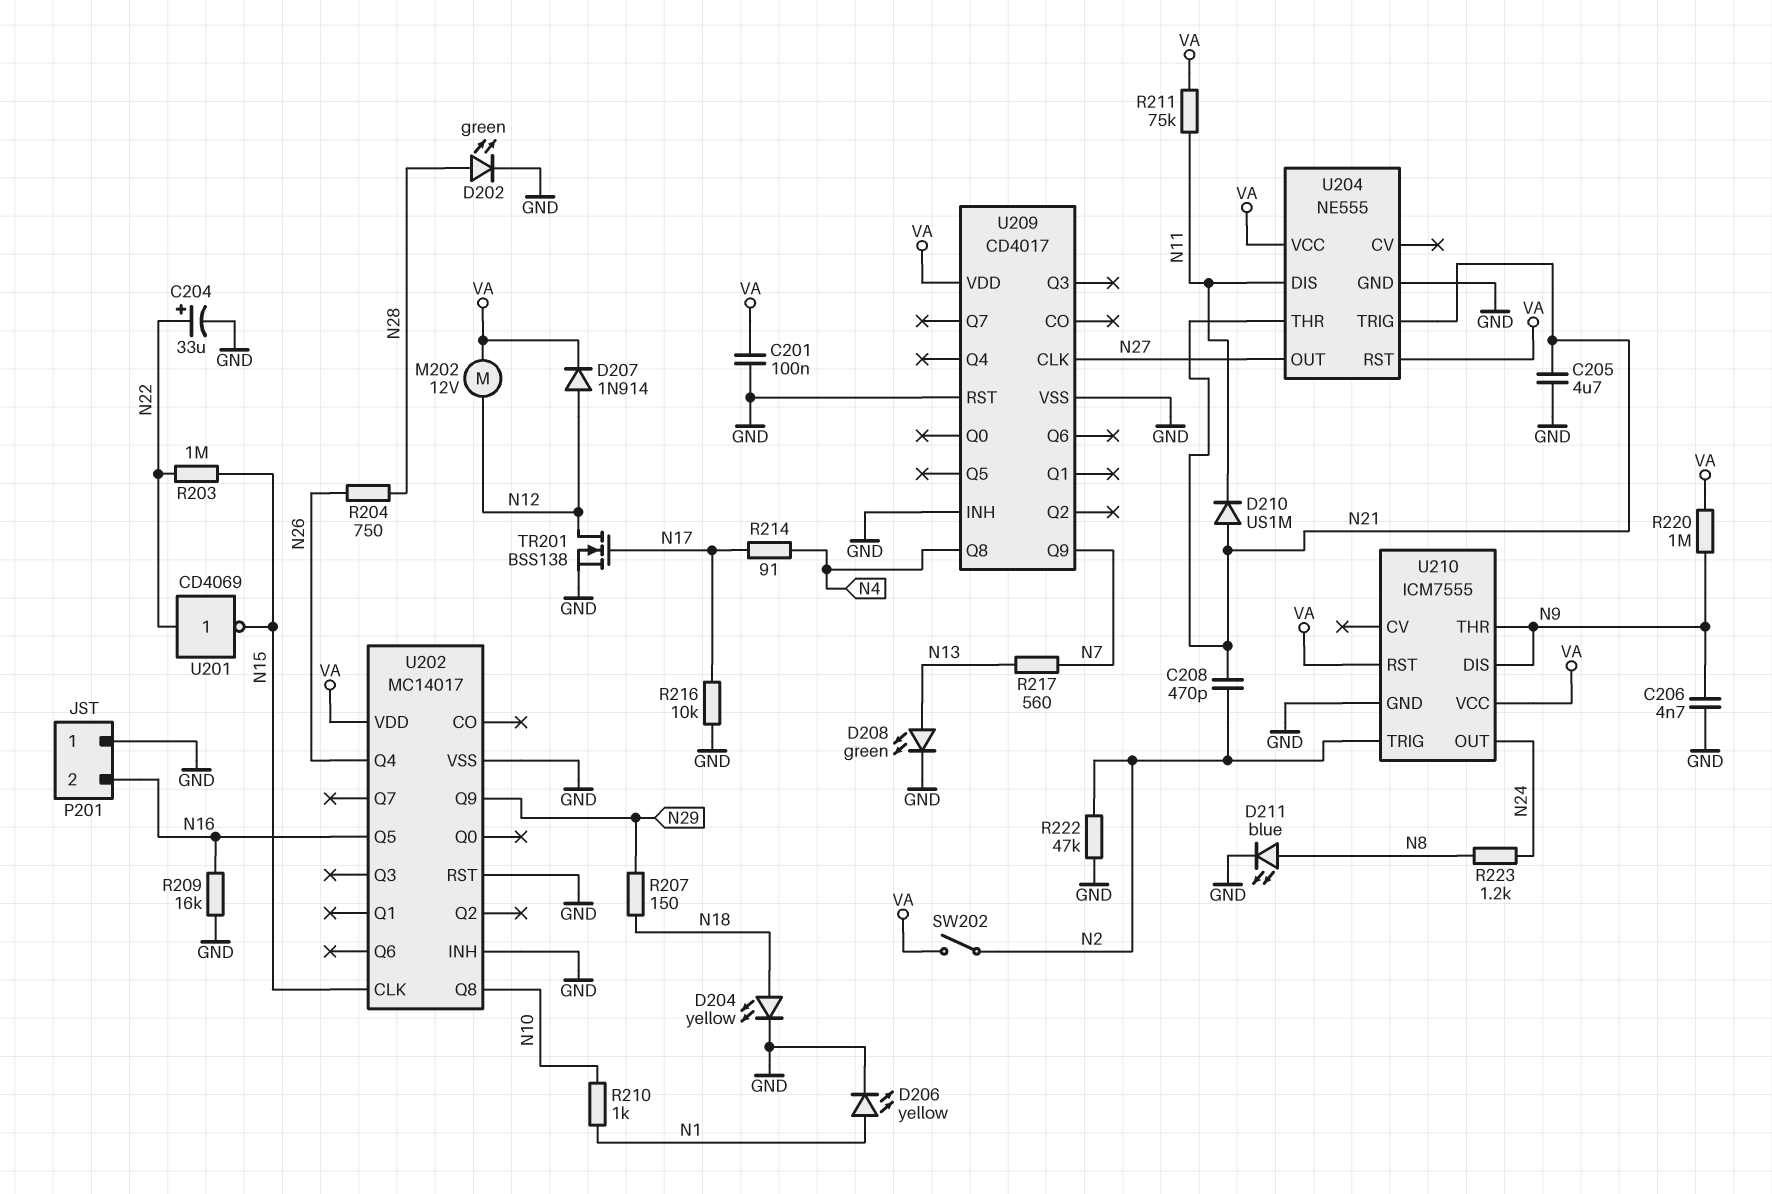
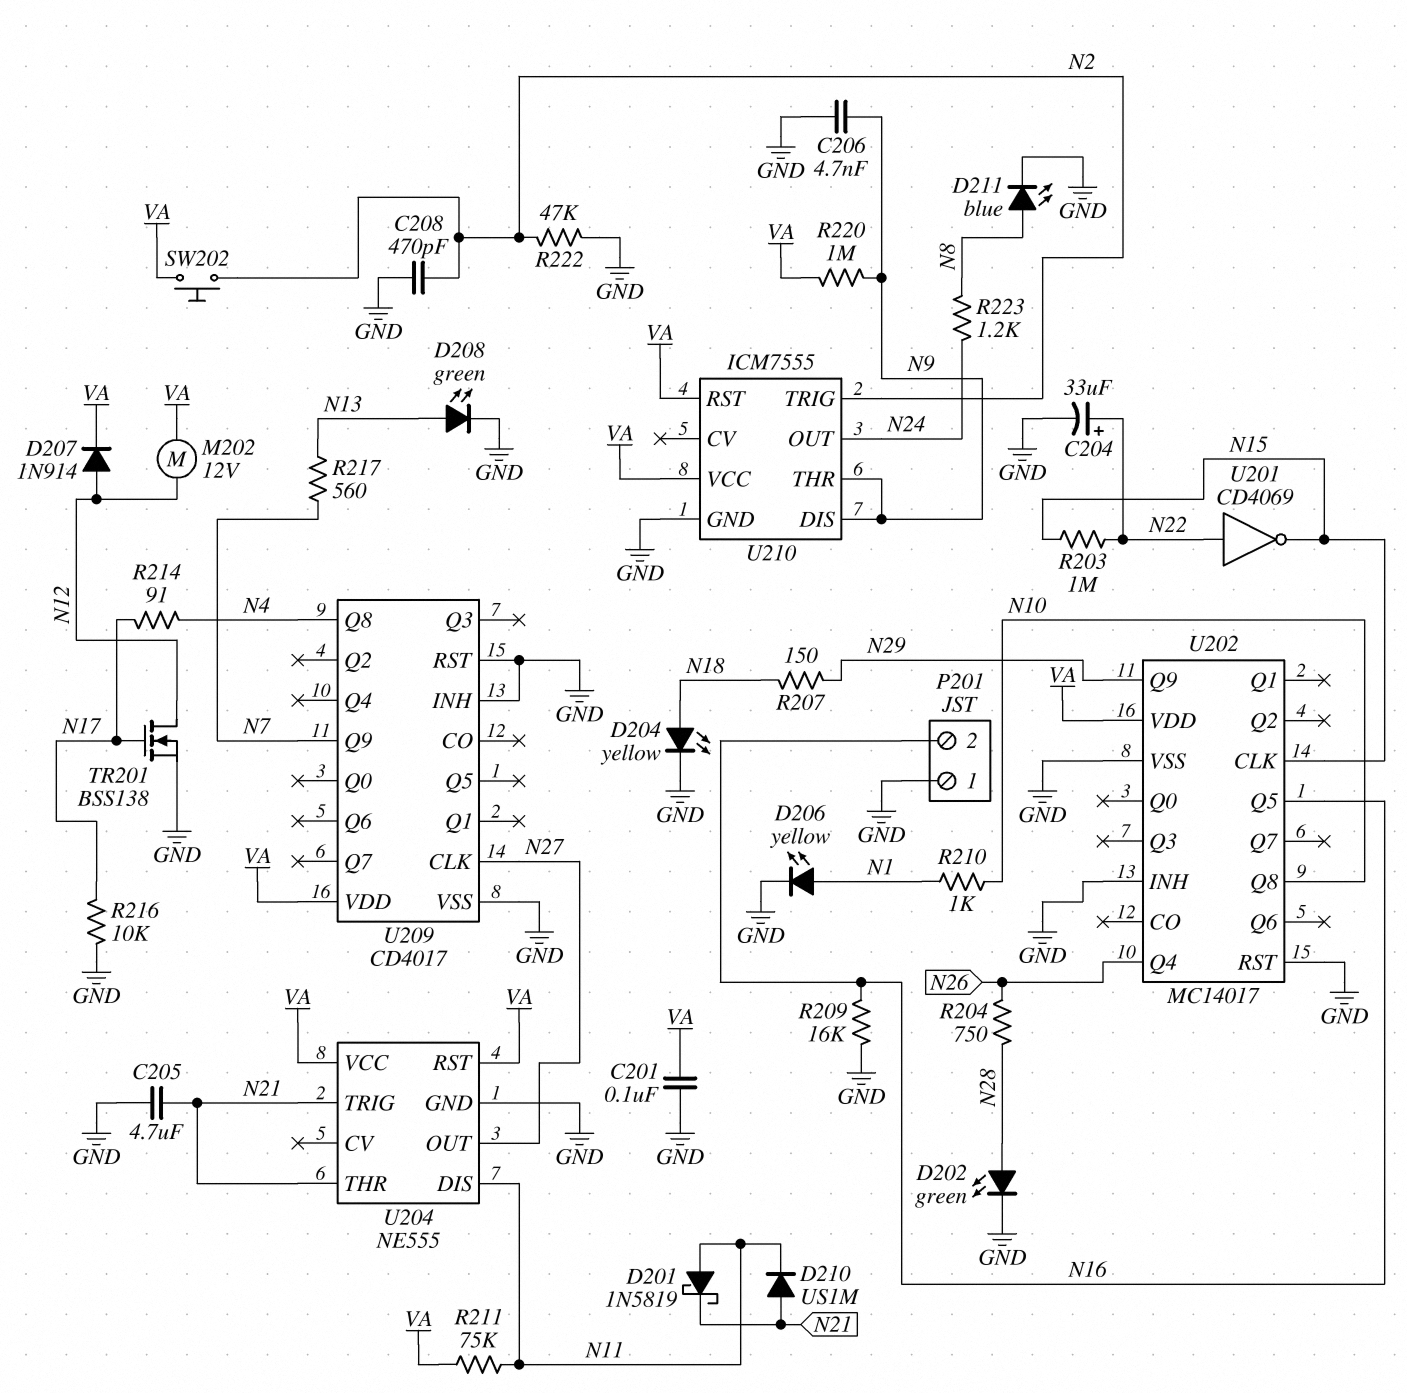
C208: 470pF (N2, N21) -> 470pF (GND, N2)
D201: none -> schottky 1N5819 (A N11, K N21)
SW202: switch (N2, VA) -> button (N2, VA)

